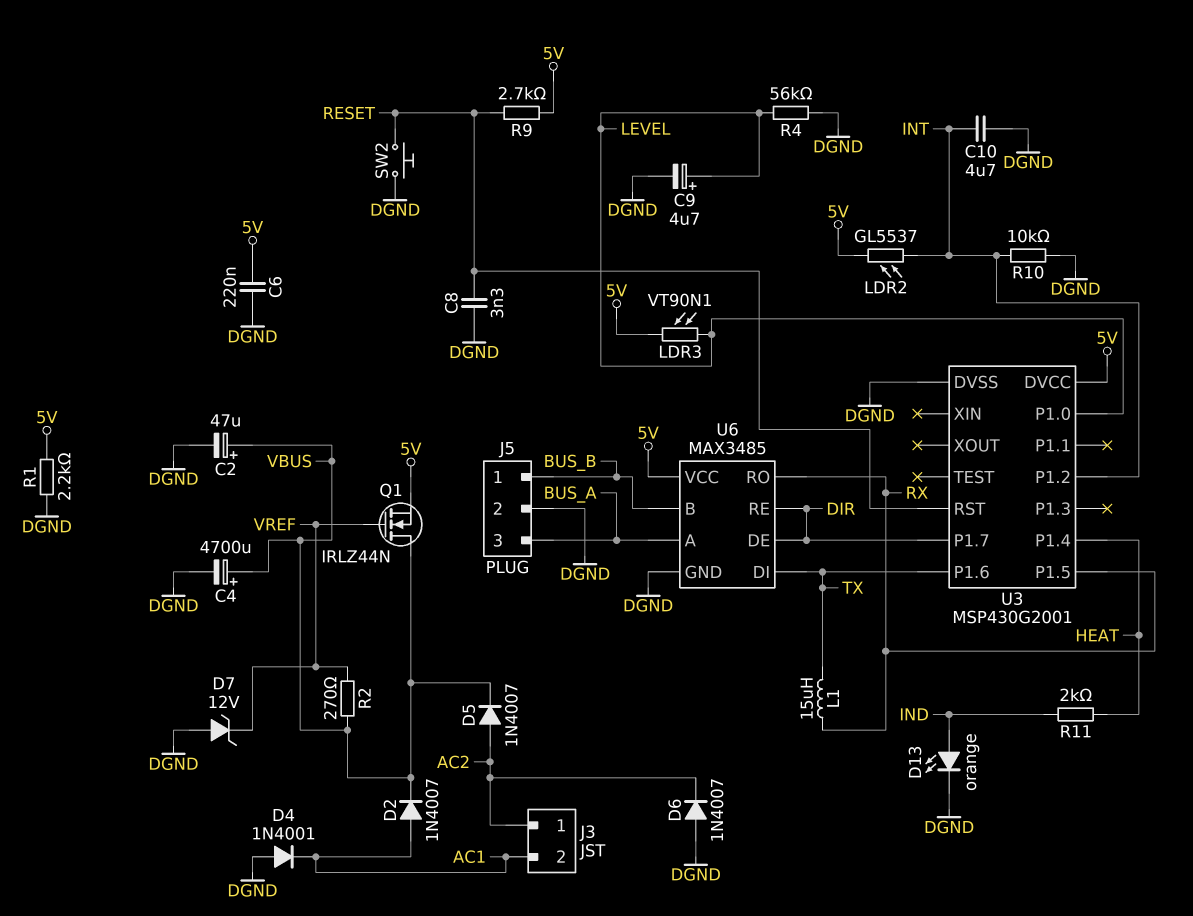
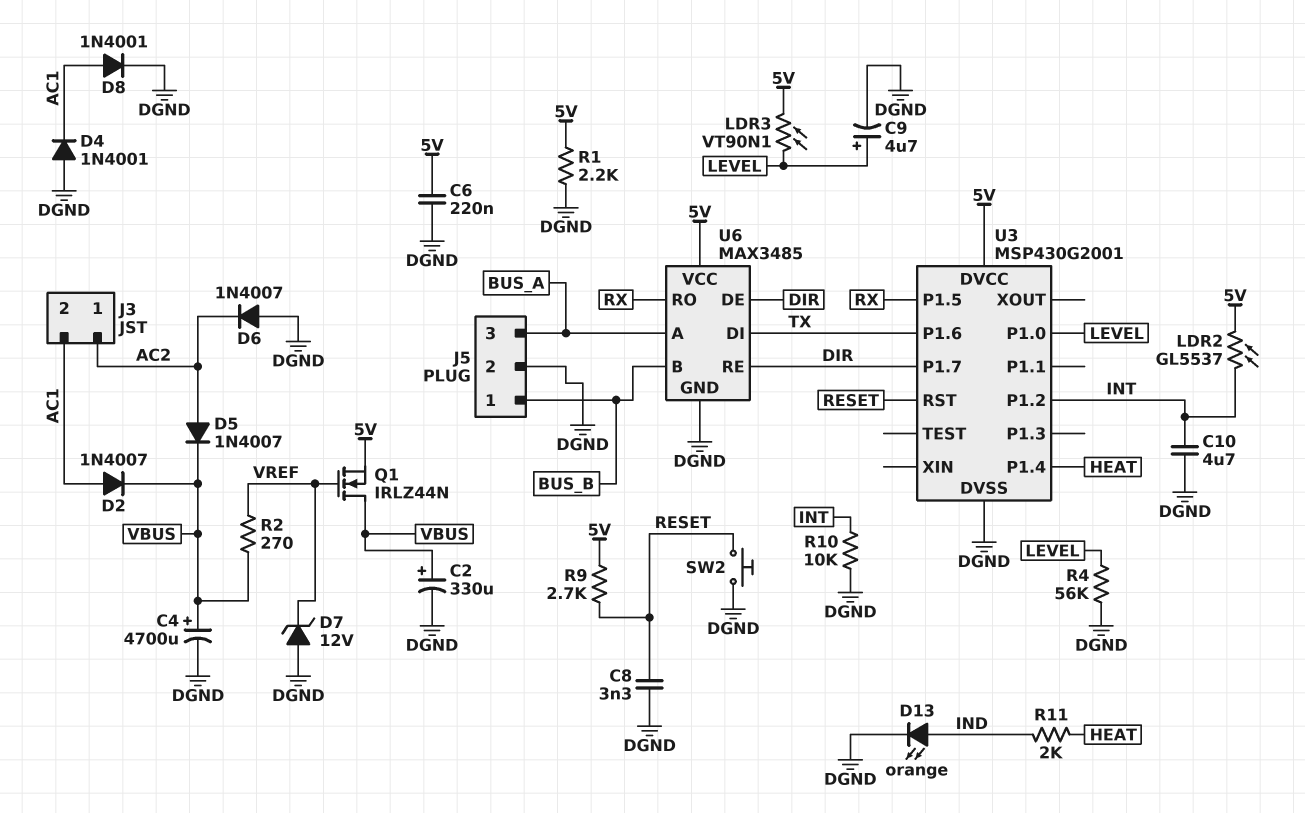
C2: 47uF (plus VBUS, minus DGND) -> 330uF (plus VBUS, minus DGND)
D8: none -> diode 1N4001 (A AC1, K DGND)
L1: 15uH (RX, TX) -> none

